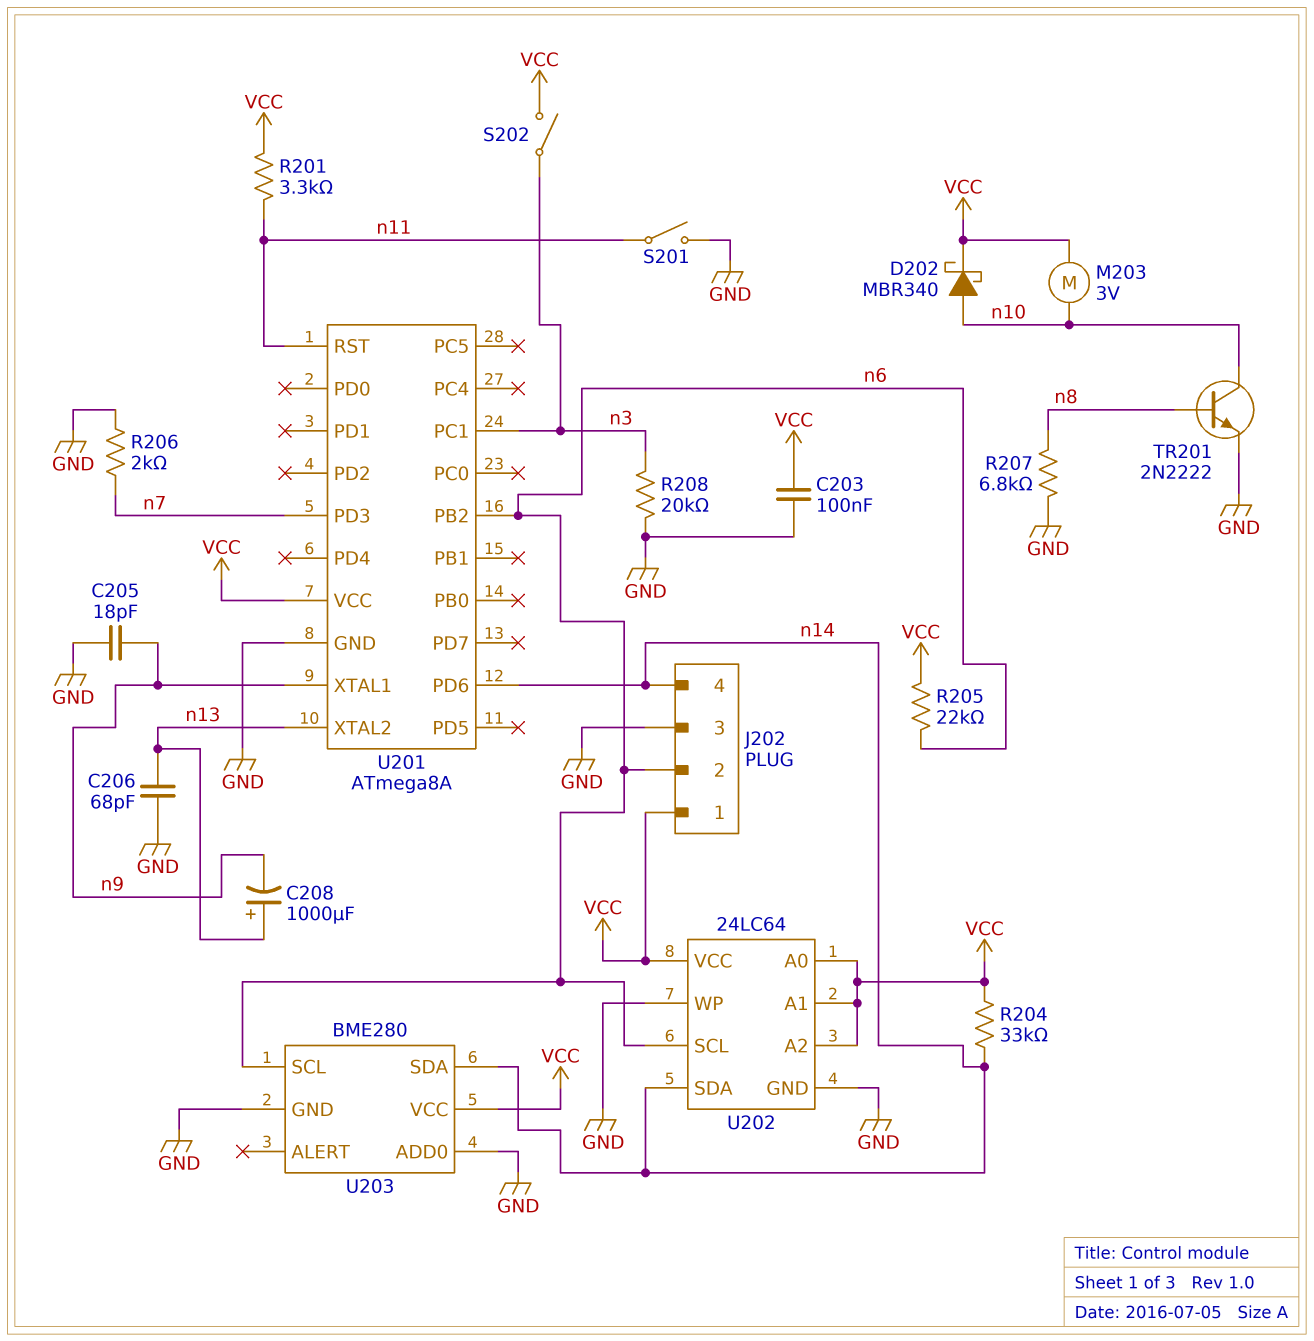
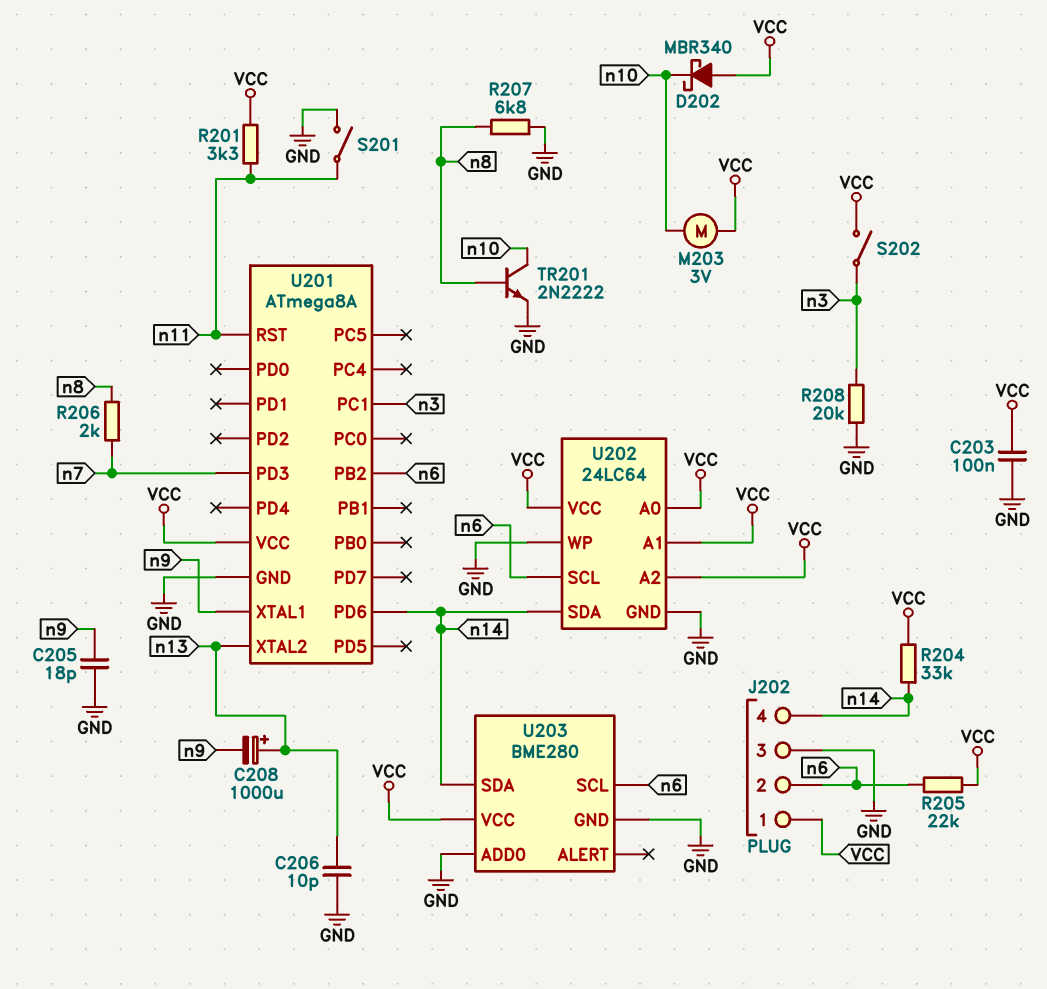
C206: 68pF (GND, n13) -> 10pF (GND, n13)
D202: schottky MBR340 (A n10, K VCC) -> schottky MBR340 (A VCC, K n10)
R206: 2k (GND, n7) -> 2k (n7, n8)

